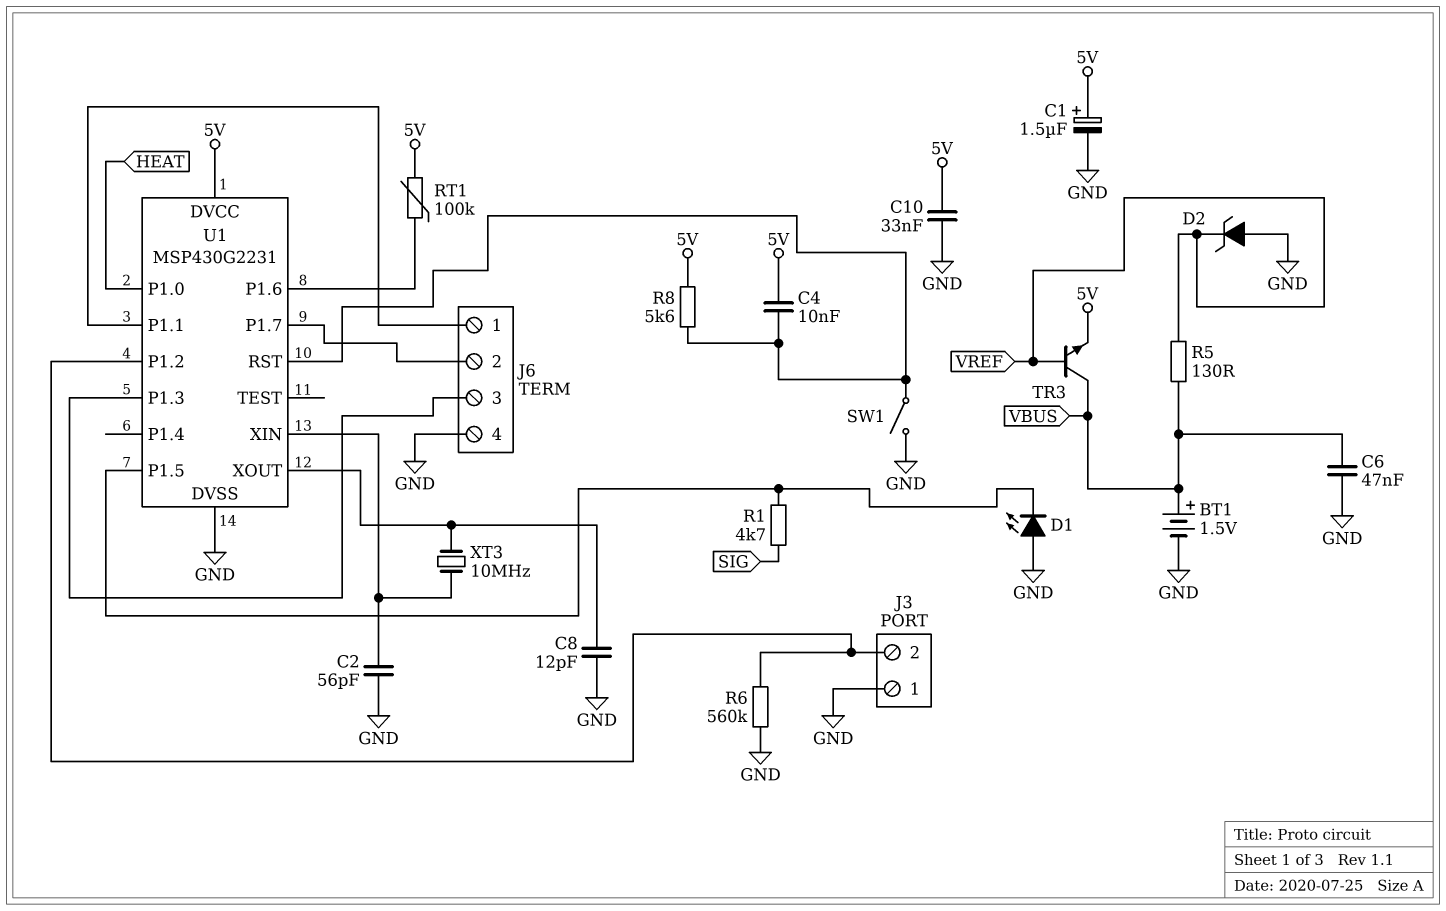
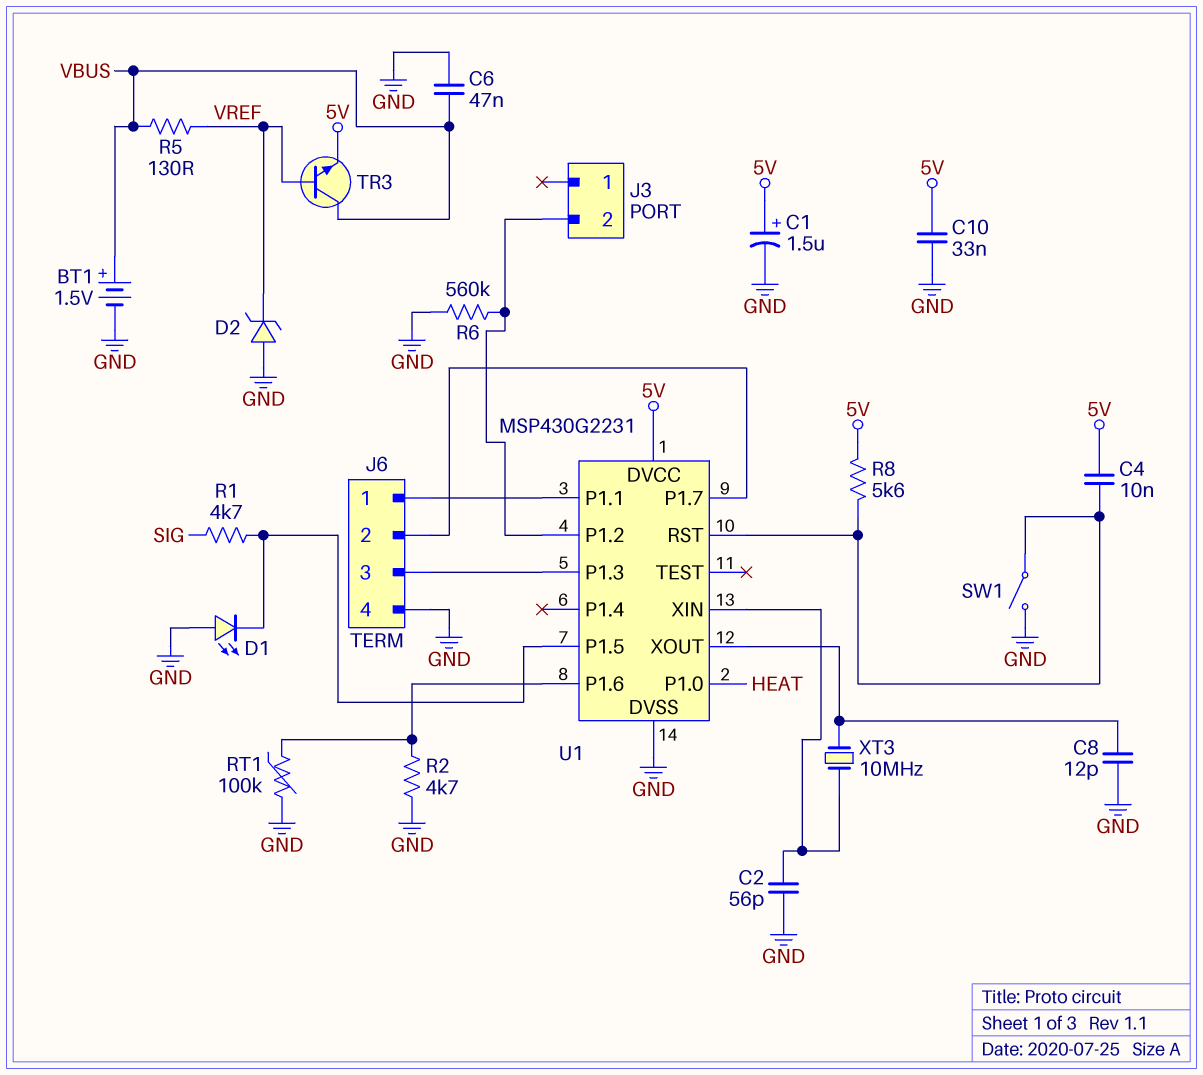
J3 pin 1: GND -> none
R2: none -> 4.7k (GND, U1/P1.6)
RT1: 100k (5V, U1/P1.6) -> 100k (GND, U1/P1.6)

